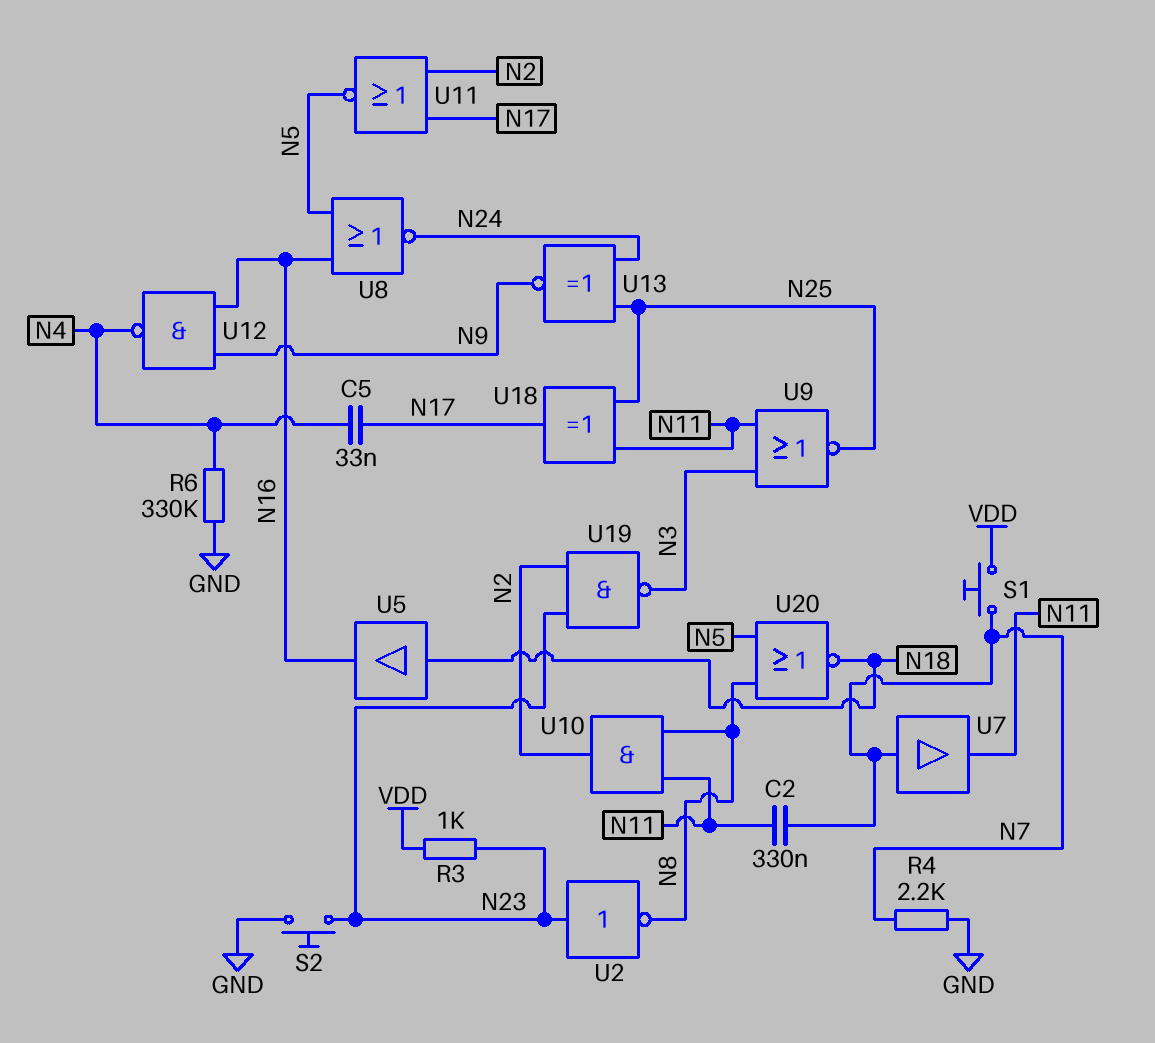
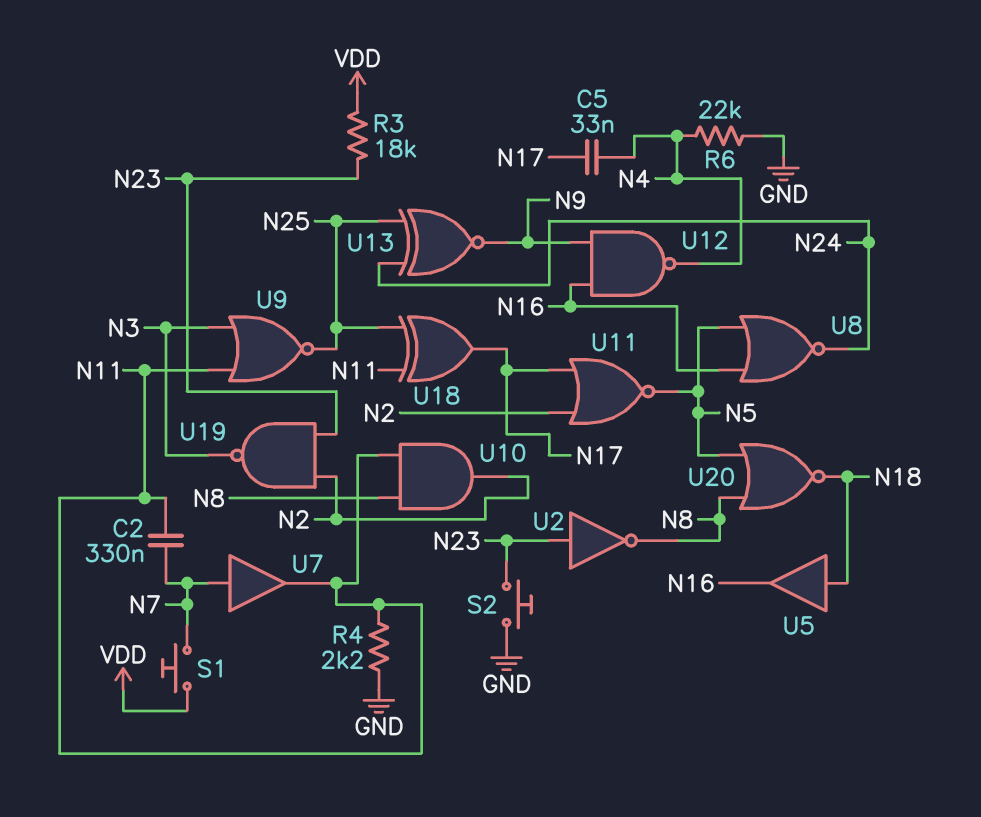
R3: 1k (N23, VDD) -> 18k (N23, VDD)
R4: 2.2k (GND, N7) -> 2.2k (GND, N11)
R6: 330k (GND, N4) -> 22k (GND, N4)

